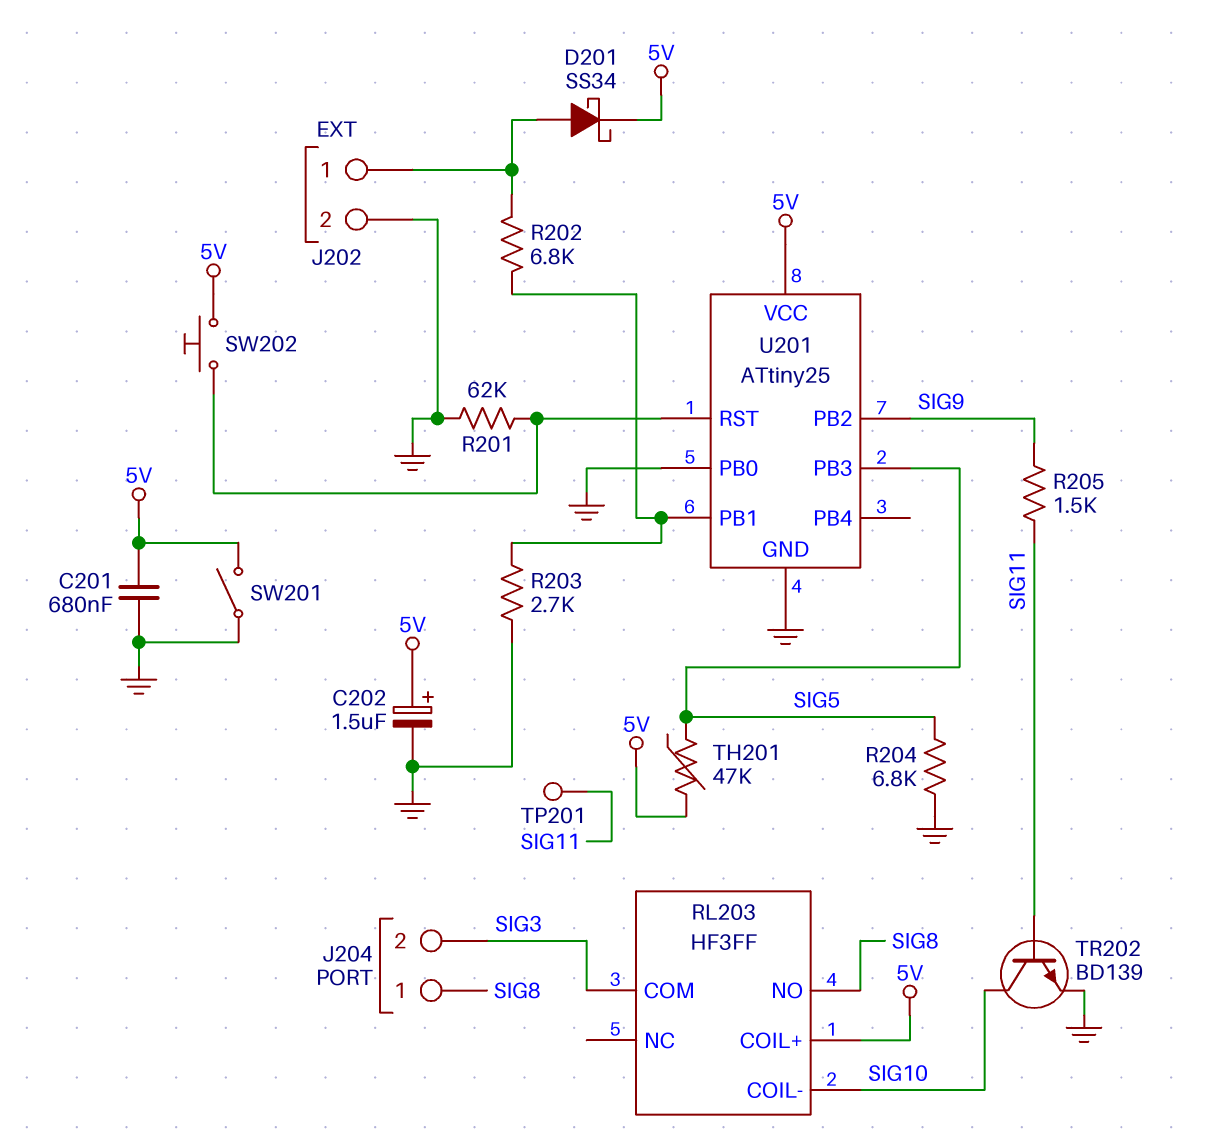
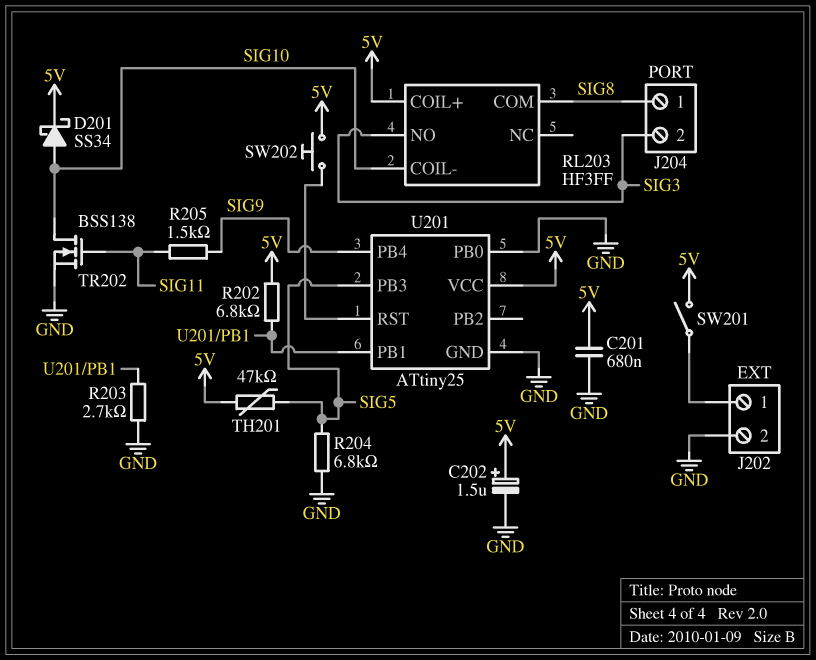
D201: schottky SS34 (A J202/1, K 5V) -> schottky SS34 (A SIG10, K 5V)
R201: 62k (GND, U201/RST) -> none
R202: 6.8k (J202/1, U201/PB1) -> 6.8k (5V, U201/PB1)
RL203 pin COM: SIG3 -> SIG8
RL203 pin NO: SIG8 -> SIG3
SW201: switch (5V, GND) -> switch (5V, J202/1)
TP201: test point (SIG11) -> none
TR202: NPN BD139 (B SIG11, C SIG10, E GND) -> NMOS BSS138 (G SIG11, D SIG10, S GND)
U201 pin PB2: SIG9 -> none
U201 pin PB4: none -> SIG9

